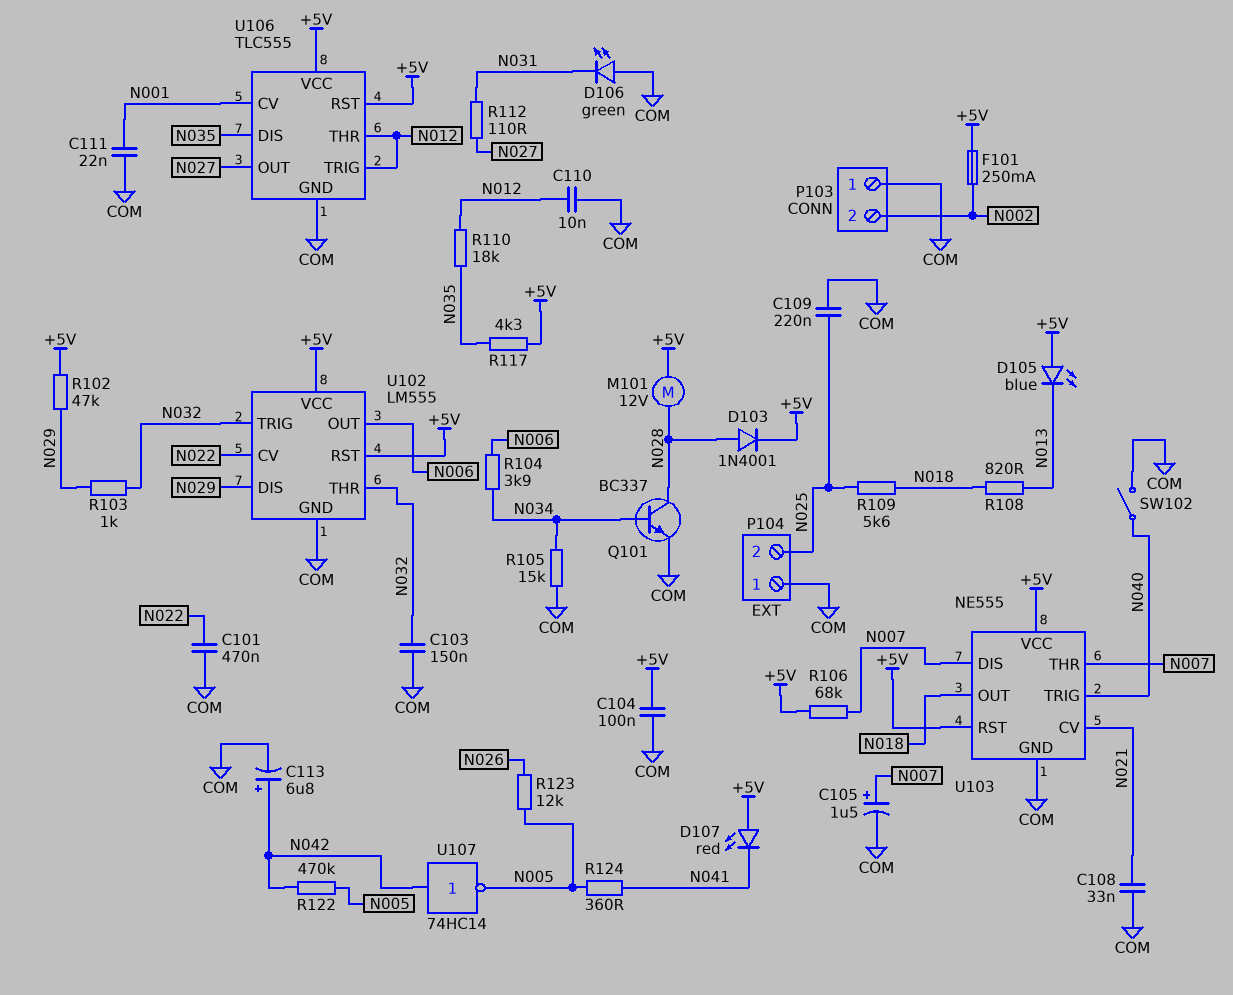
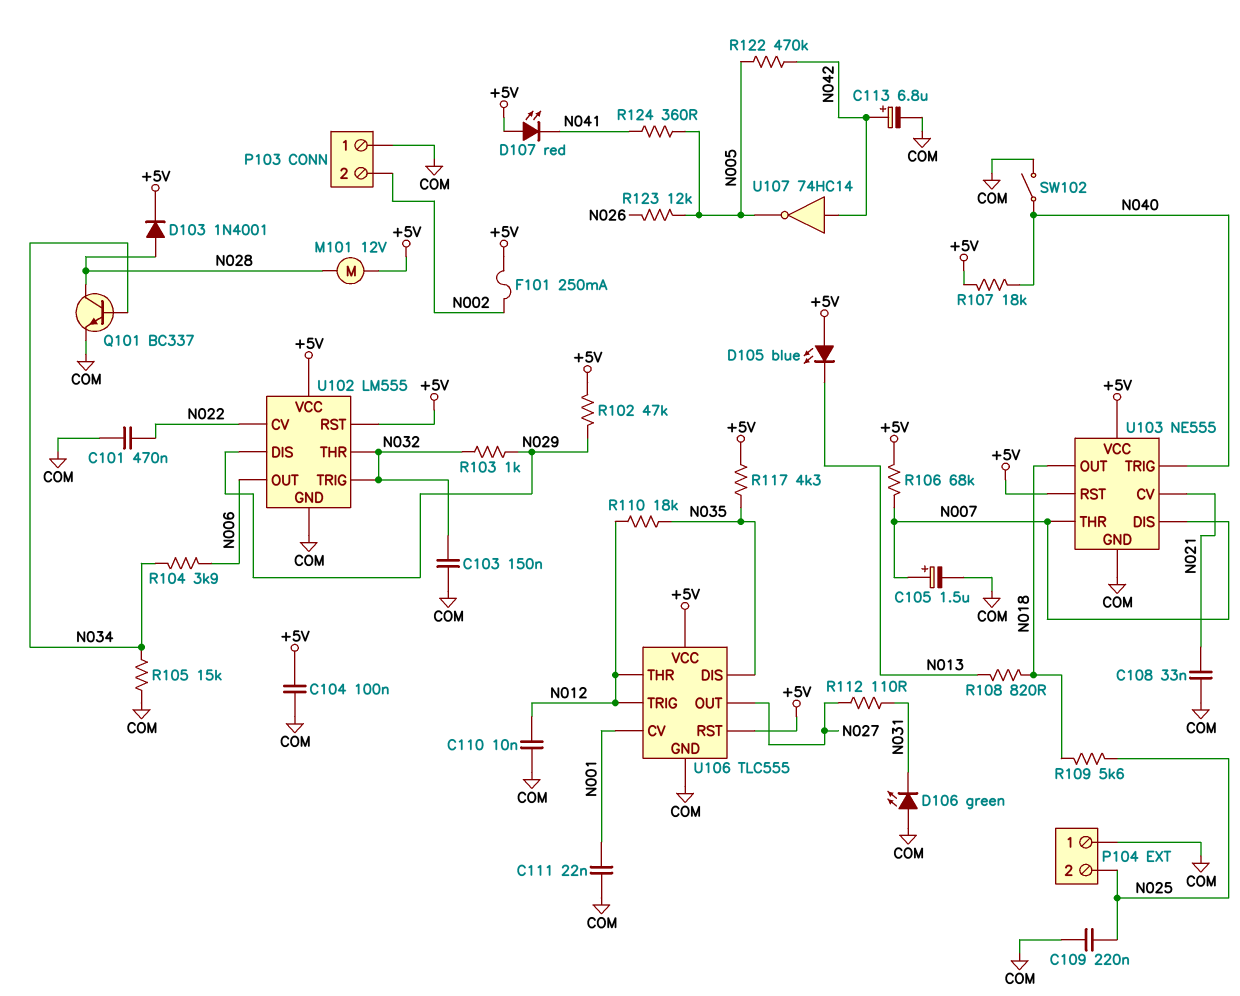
R107: none -> 18k (+5V, N040)

